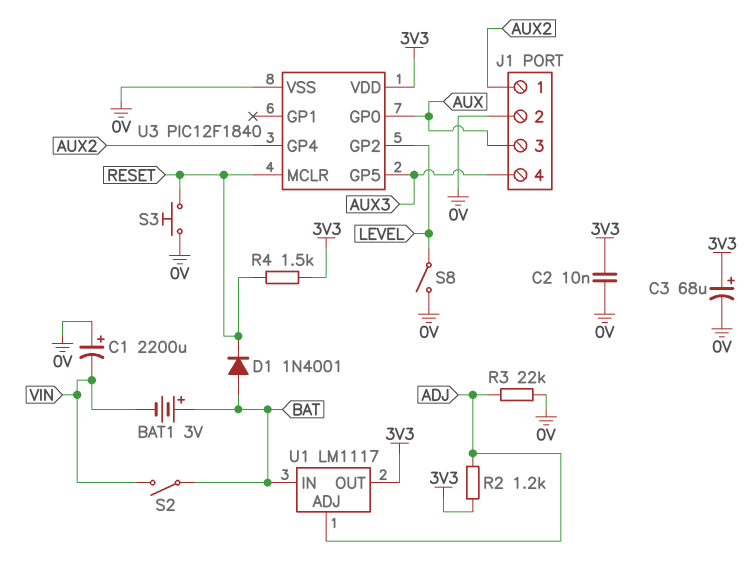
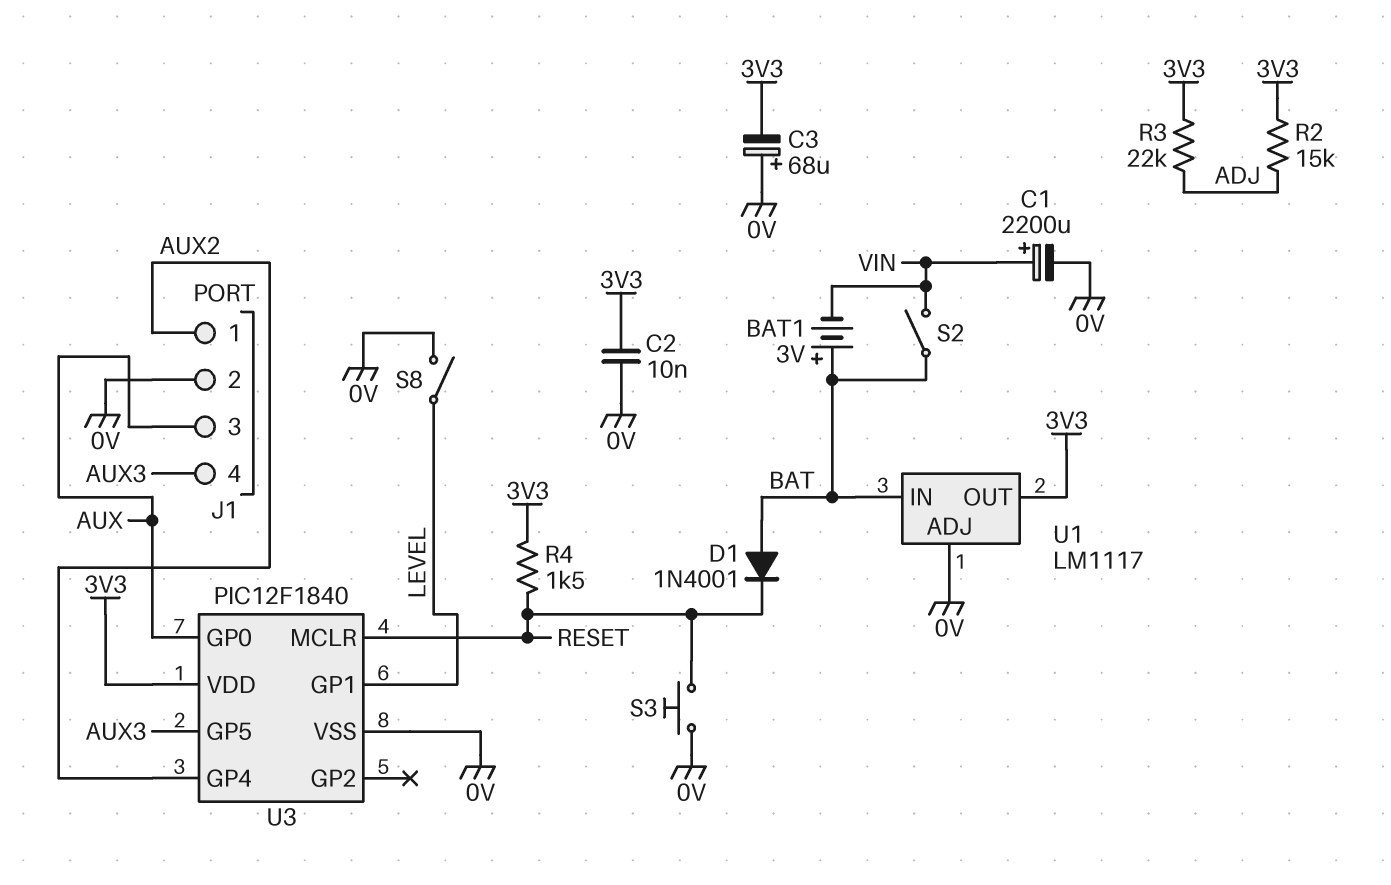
C1: 2200uF (plus 0V, minus VIN) -> 2200uF (plus VIN, minus 0V)
C3: 68uF (plus 3V3, minus 0V) -> 68uF (plus 0V, minus 3V3)
R2: 1.2k (3V3, ADJ) -> 15k (3V3, ADJ)
R3: 22k (0V, ADJ) -> 22k (3V3, ADJ)
U1 pin ADJ: ADJ -> 0V
U3 pin GP1: none -> LEVEL
U3 pin GP2: LEVEL -> none

